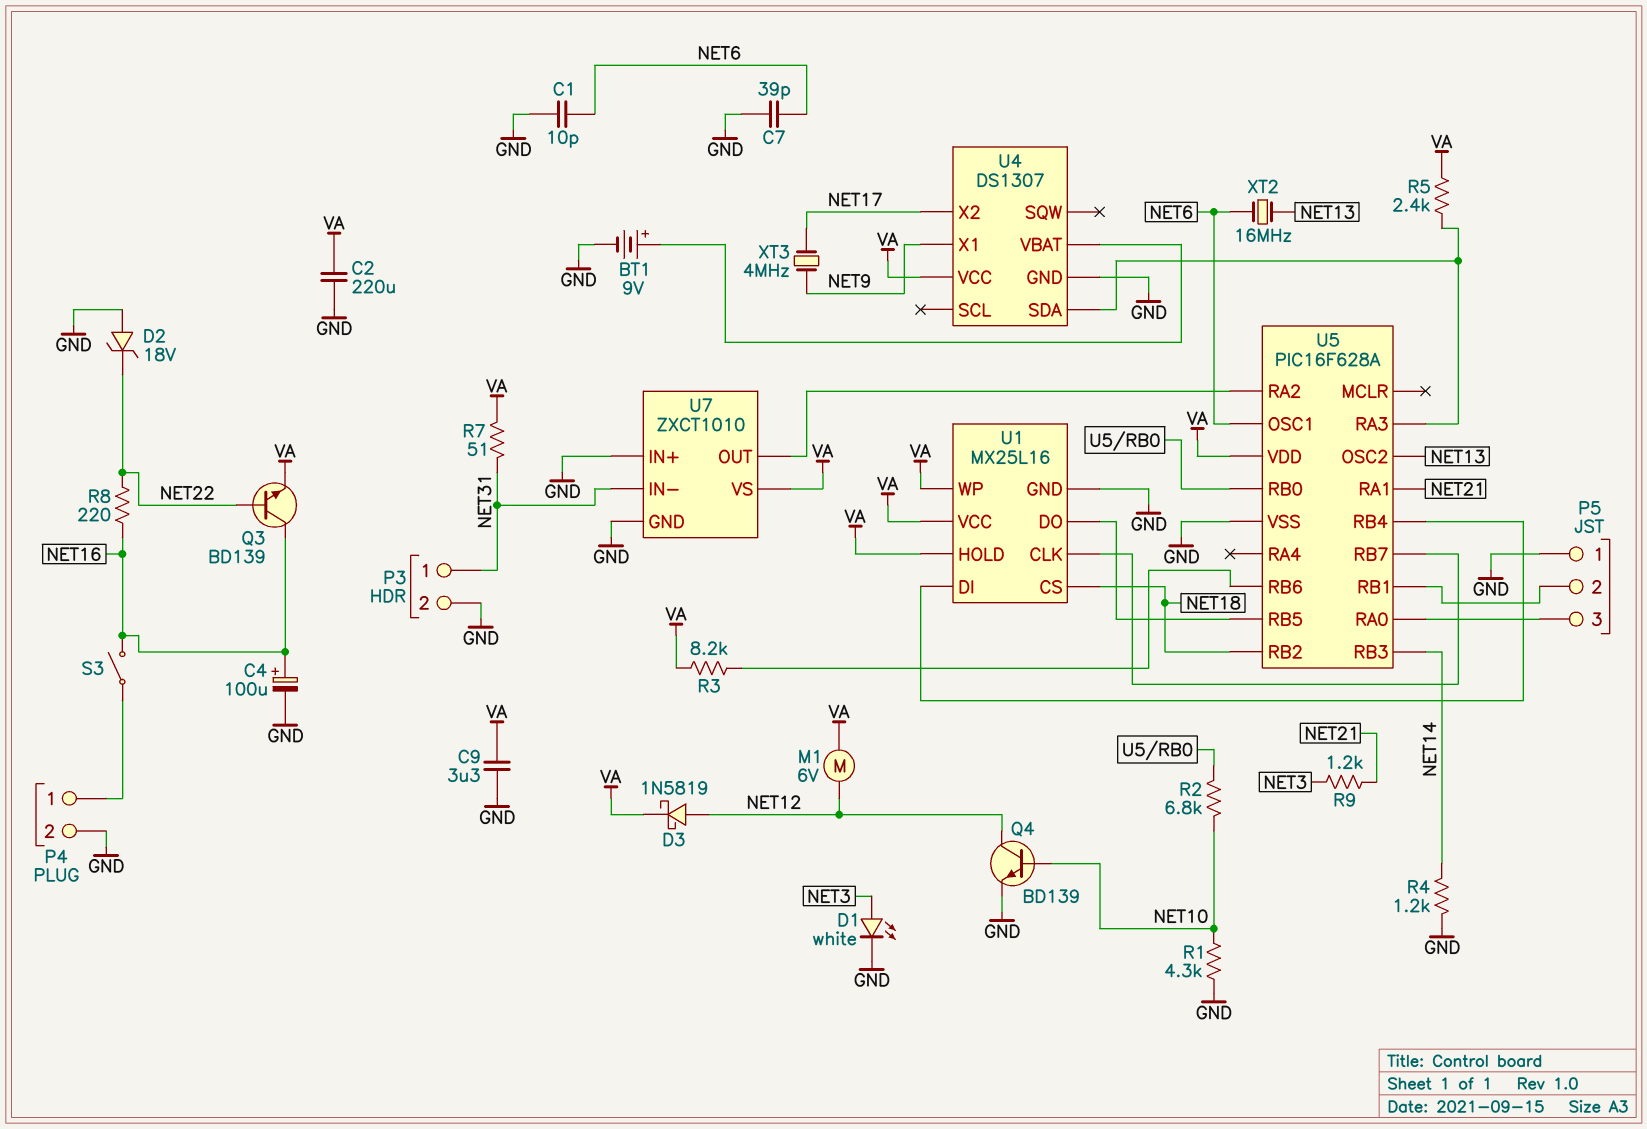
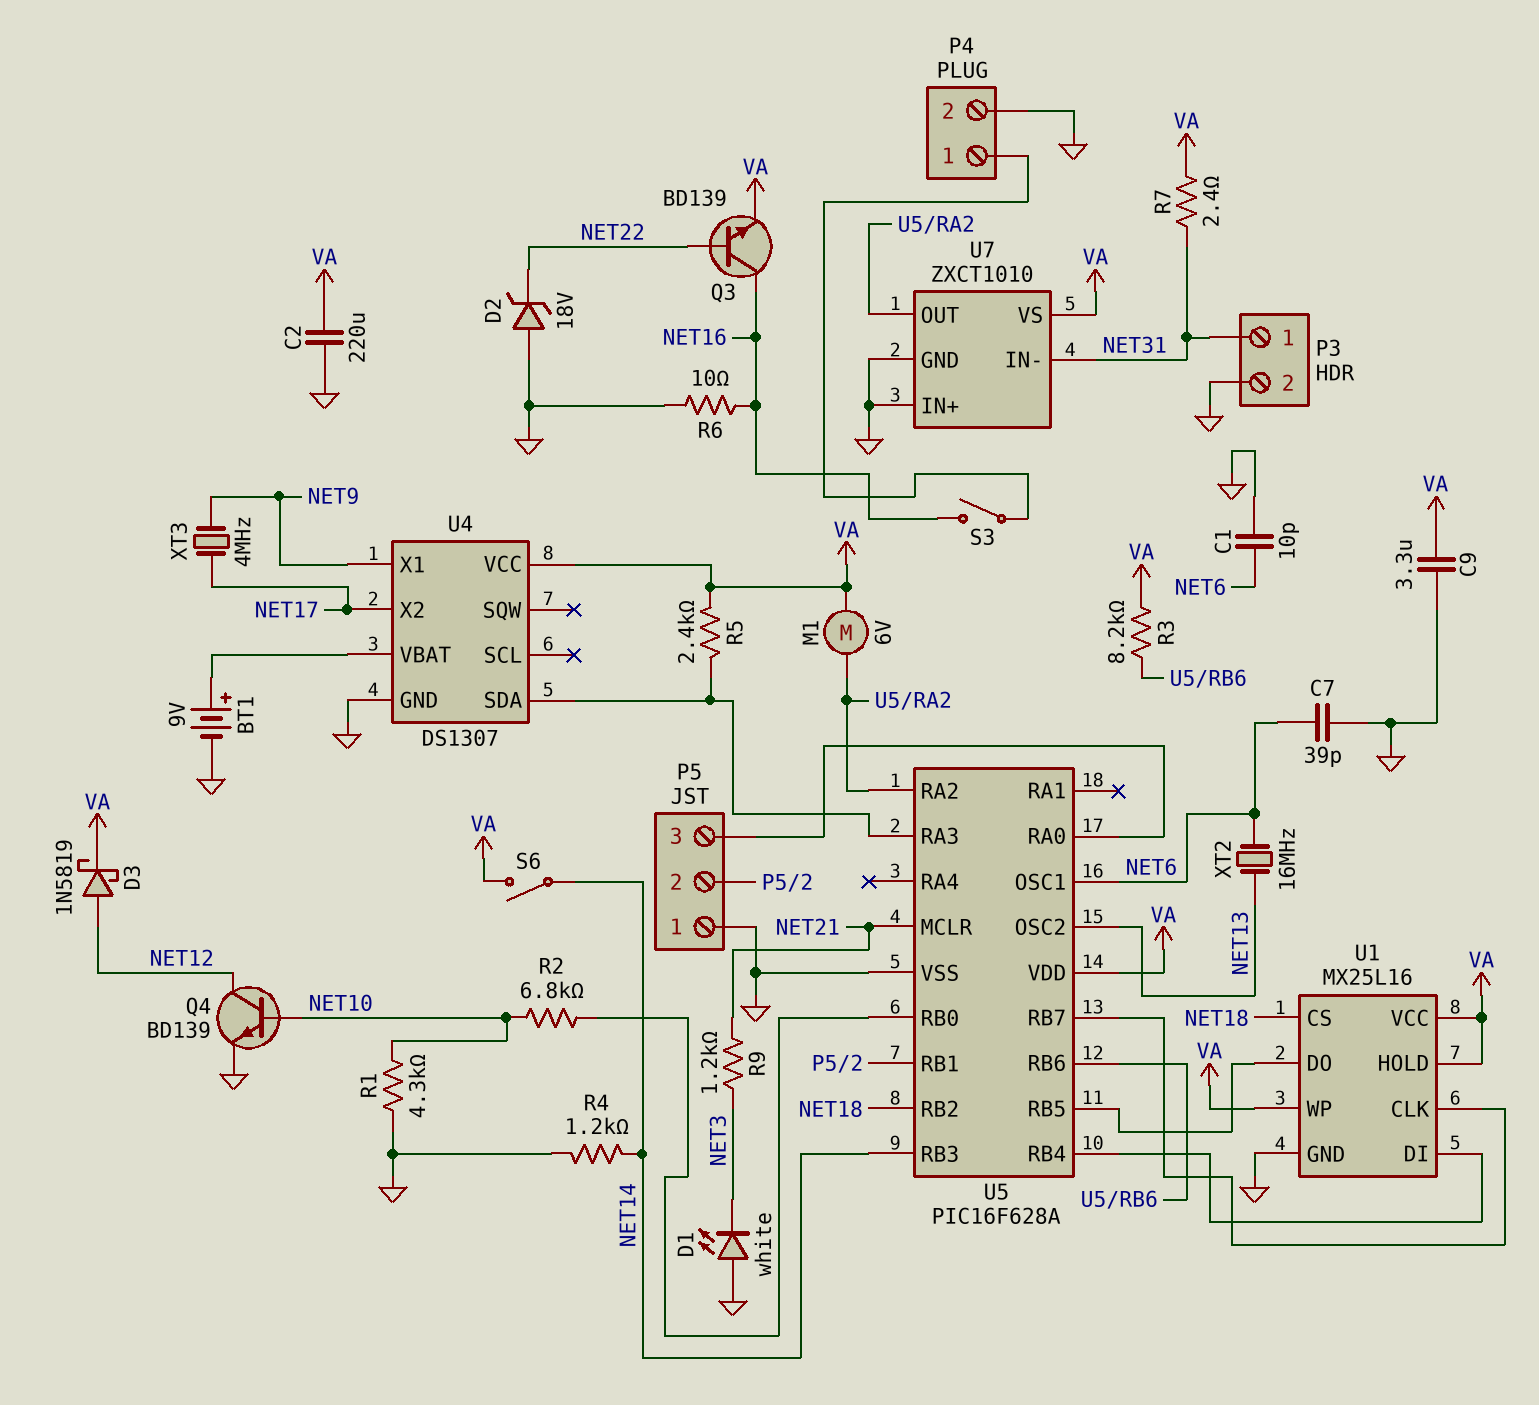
C4: 100uF (plus NET16, minus GND) -> none
D1: LED white (A NET3, K GND) -> LED white (A GND, K NET3)
M1: motor 6V (NET12, VA) -> motor 6V (U5/RA2, VA)
R6: none -> 10 (GND, NET16)
R7: 51 (NET31, VA) -> 2.4 (NET31, VA)
R8: 220 (NET16, NET22) -> none
S6: none -> switch (NET14, VA)
U5 pin MCLR: none -> NET21
U5 pin RA1: NET21 -> none

